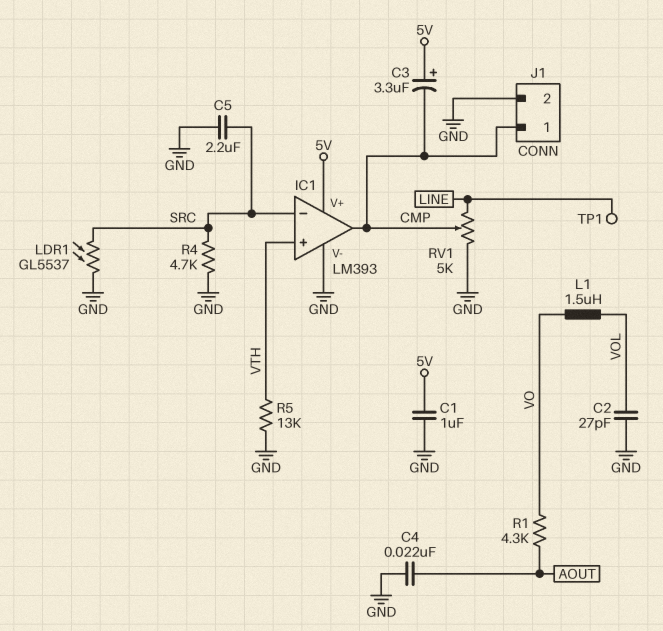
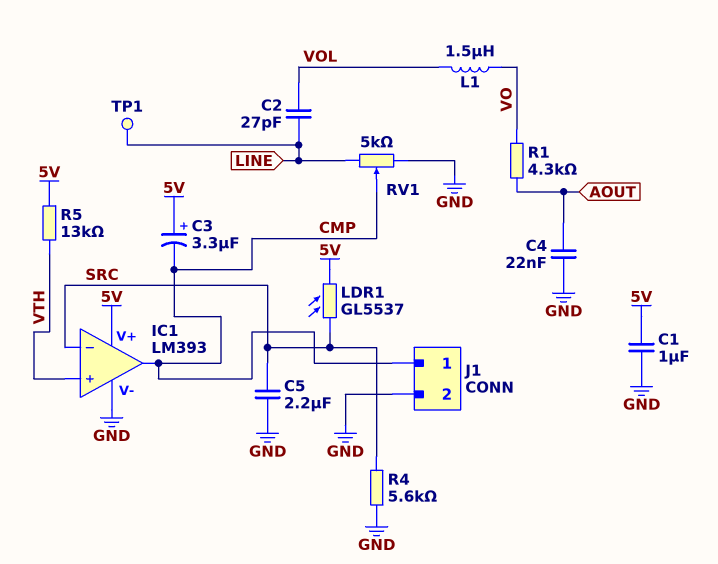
C2: 27pF (GND, VOL) -> 27pF (LINE, VOL)
LDR1: GL5537 (GND, SRC) -> GL5537 (5V, SRC)
R4: 4.7k (GND, SRC) -> 5.6k (GND, SRC)
R5: 13k (GND, VTH) -> 13k (5V, VTH)

